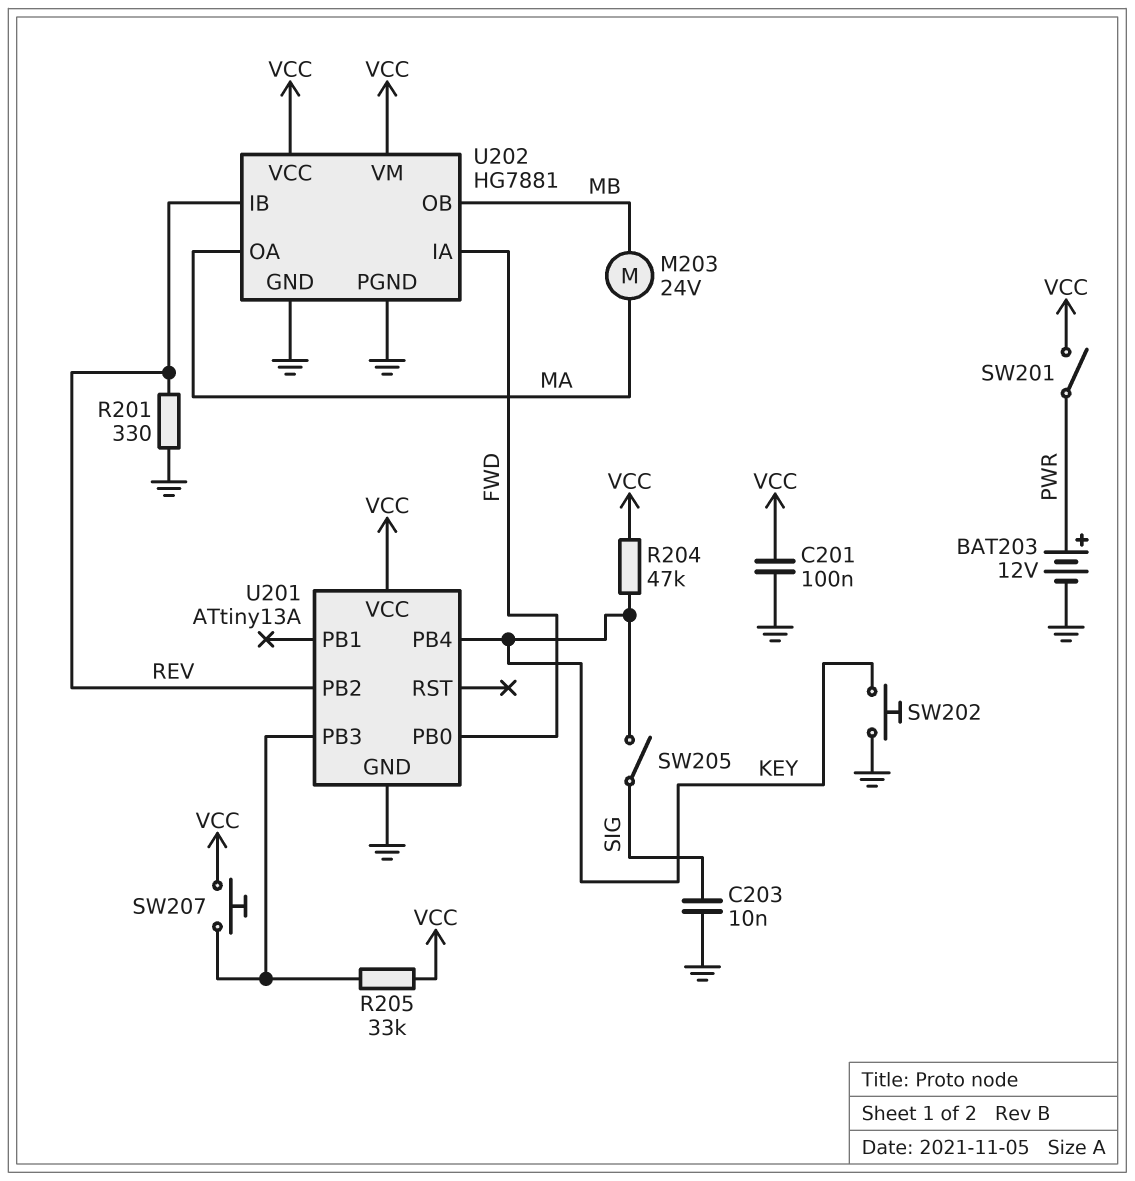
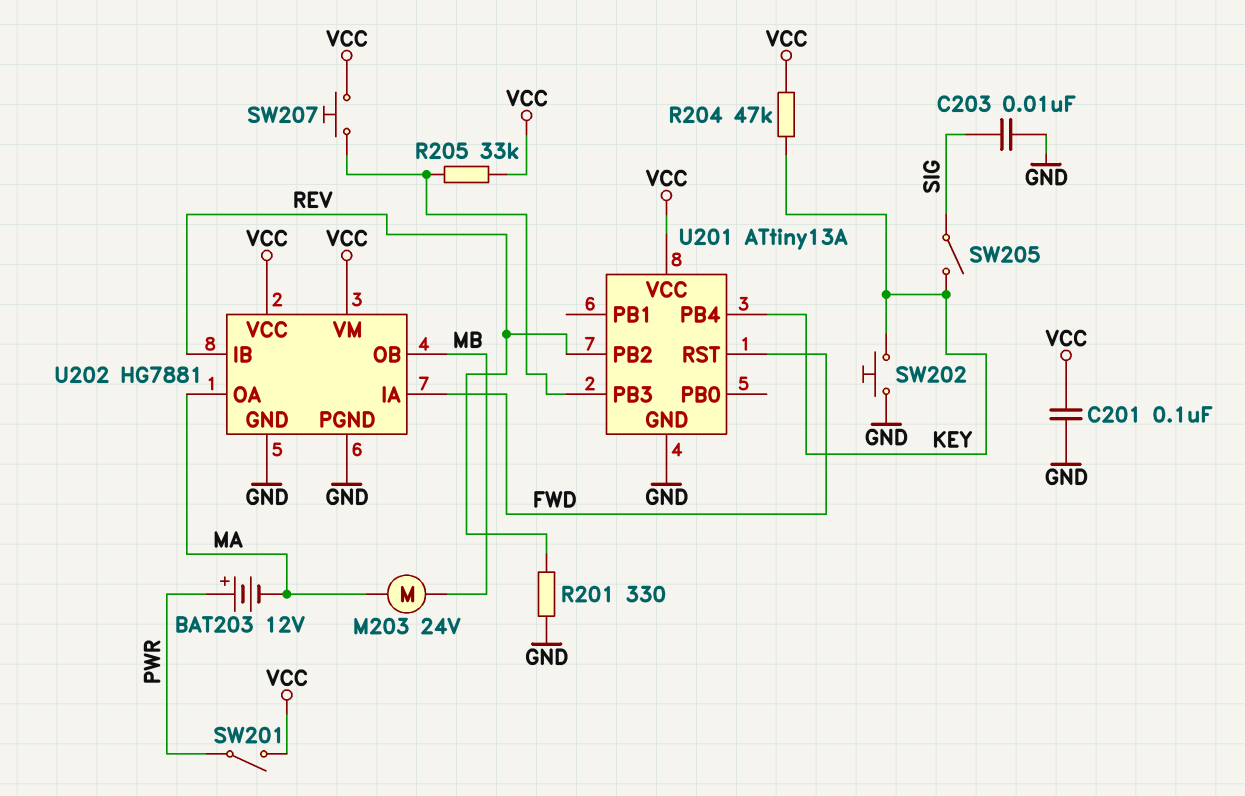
BAT203: 12V (plus PWR, minus GND) -> 12V (plus PWR, minus MA)
U201 pin PB0: FWD -> none
U201 pin RST: none -> FWD

